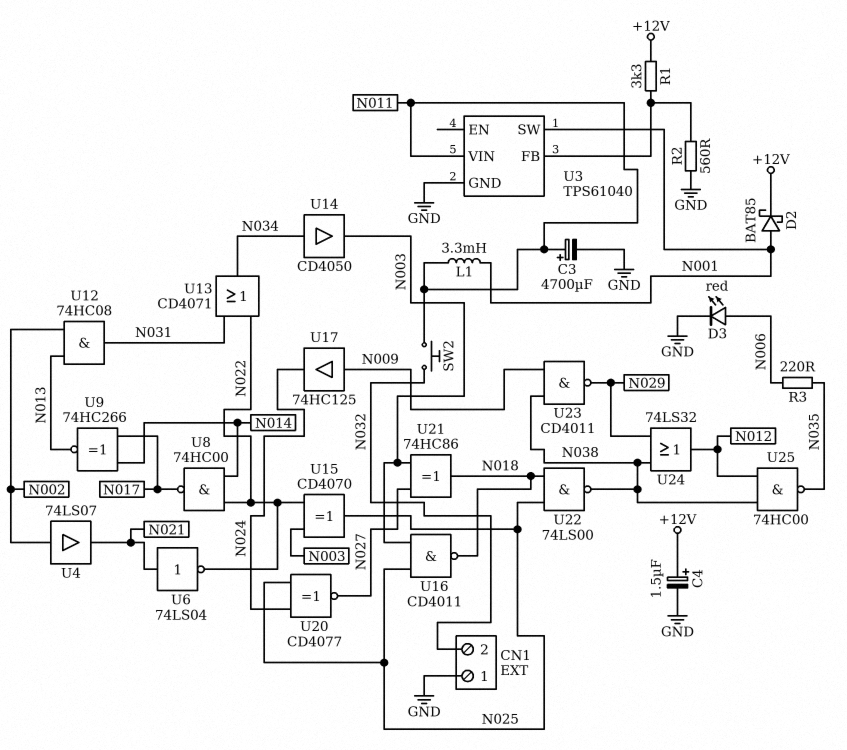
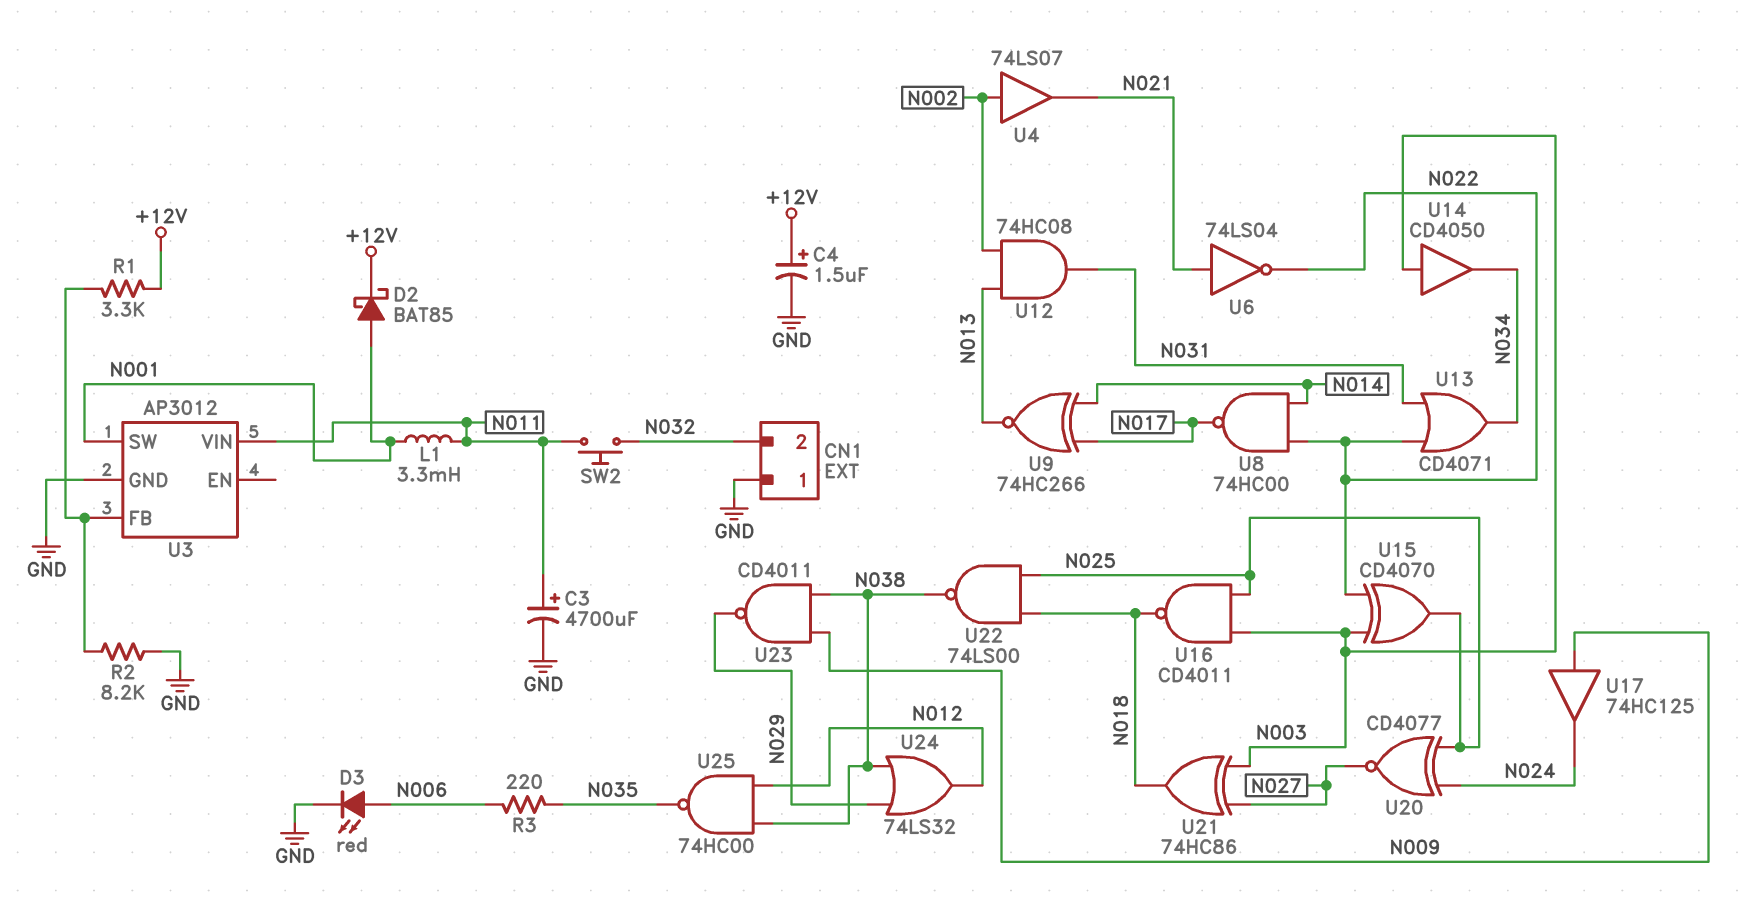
R2: 560 (GND, U3/FB) -> 8.2k (GND, U3/FB)
U3: TPS61040 -> AP3012
U14: buffer CD4050 (in N034, out N003) -> buffer CD4050 (in N003, out N034)

